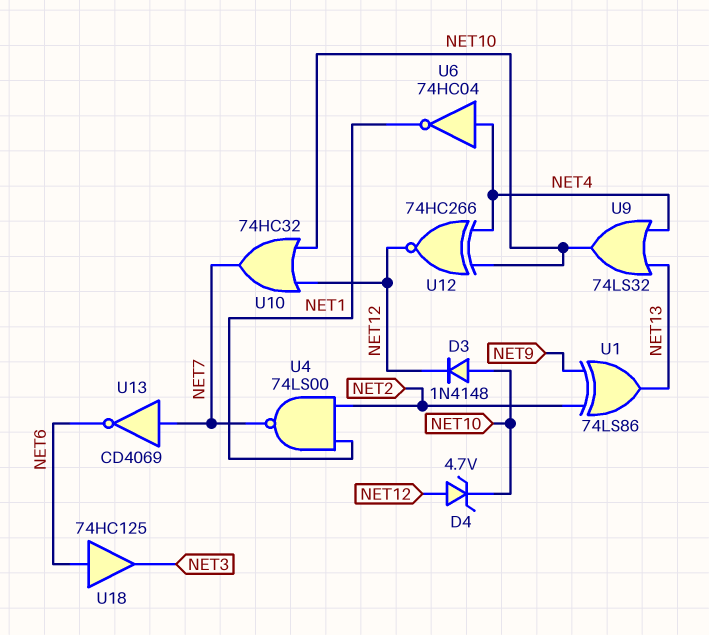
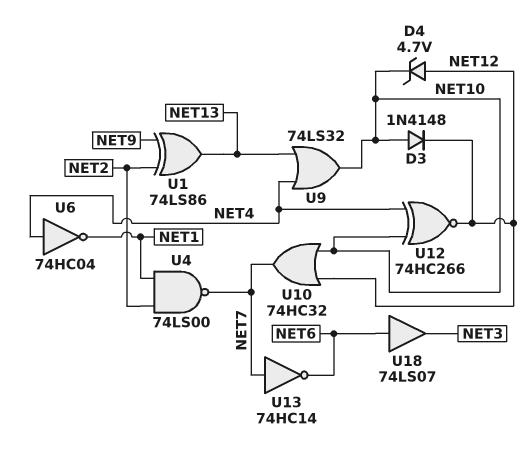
U13: NOT CD4069 (in NET7, out NET6) -> NOT 74HC14 (in NET7, out NET6)
U18: buffer 74HC125 (in NET6, out NET3) -> buffer 74LS07 (in NET6, out NET3)

